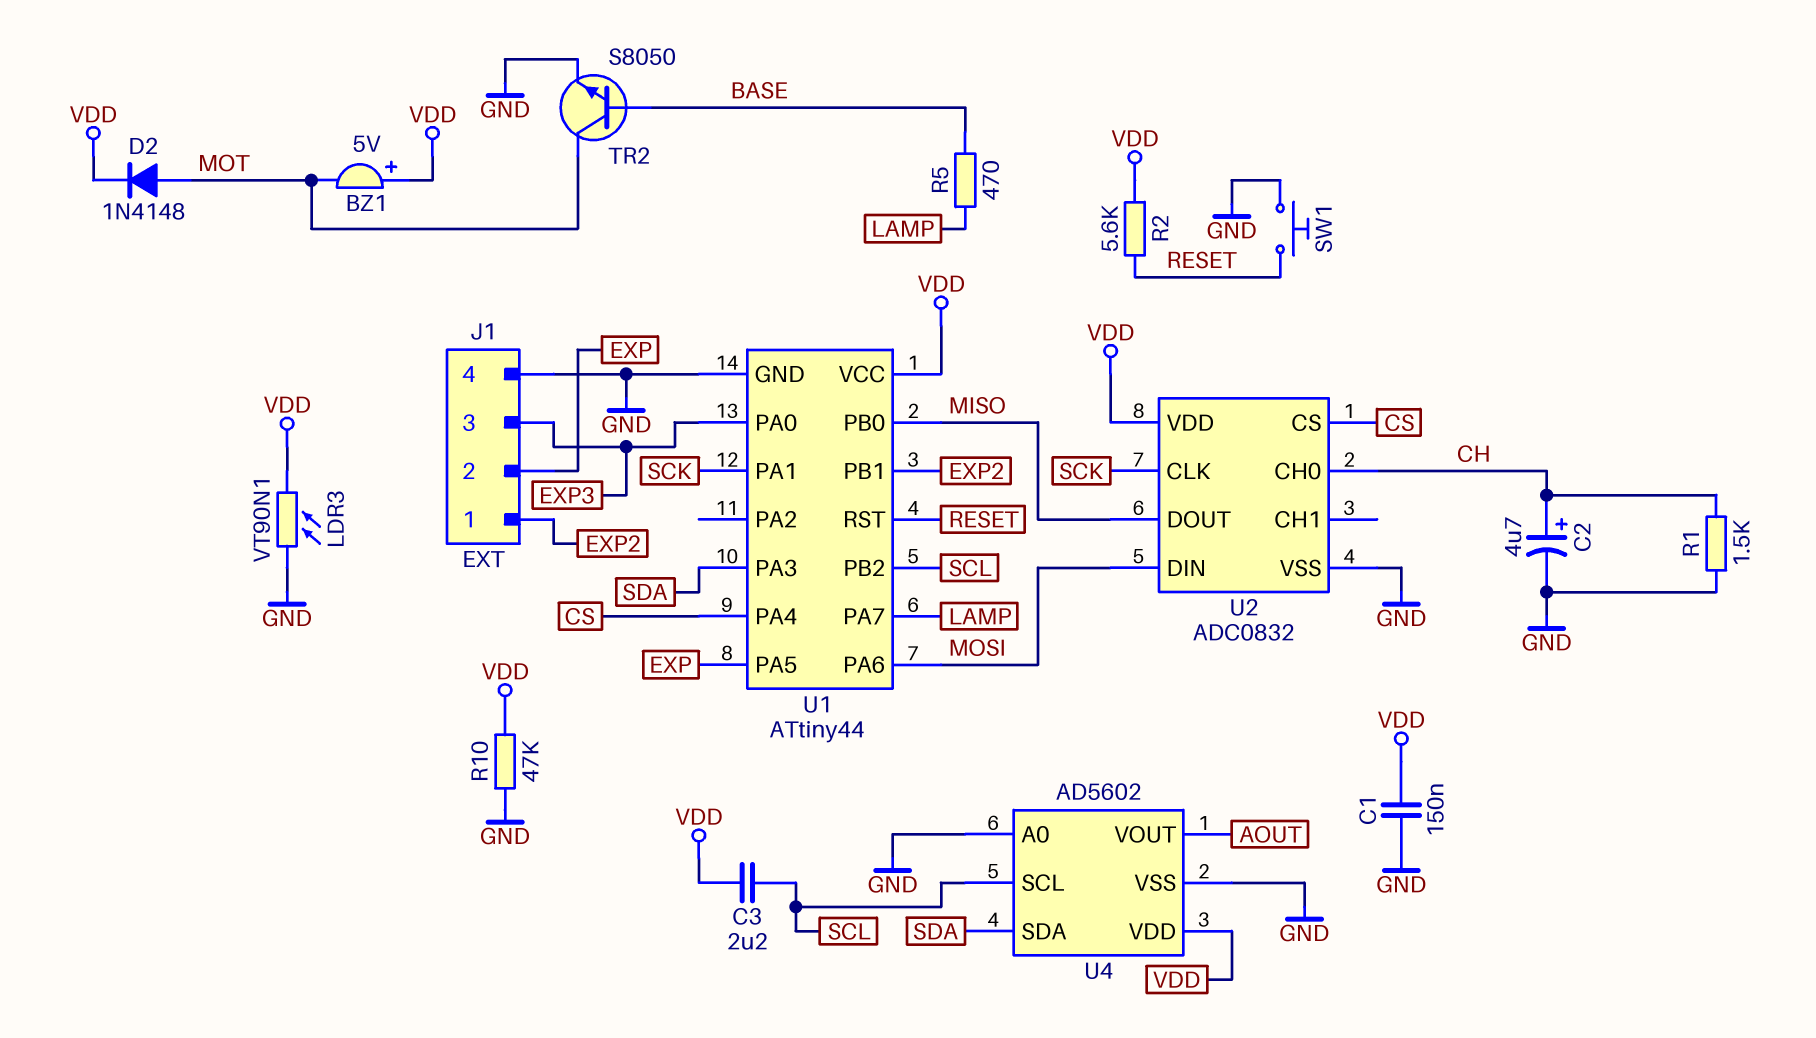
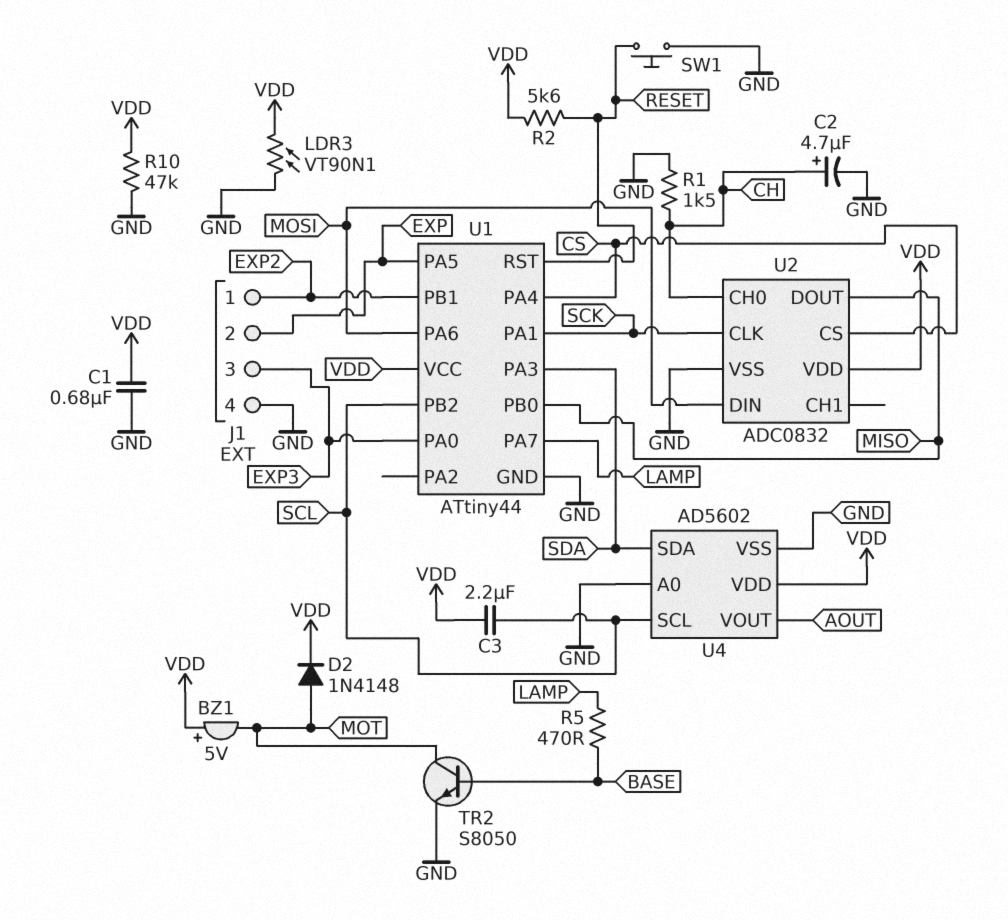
C1: 150nF (GND, VDD) -> 680nF (GND, VDD)

